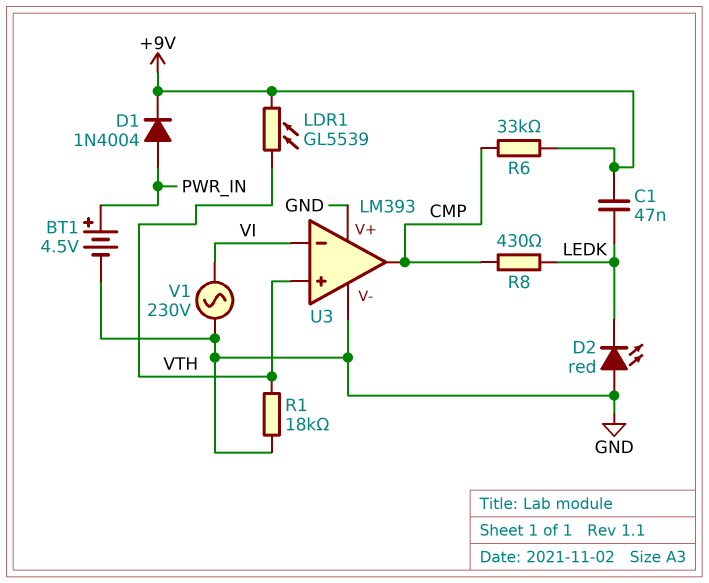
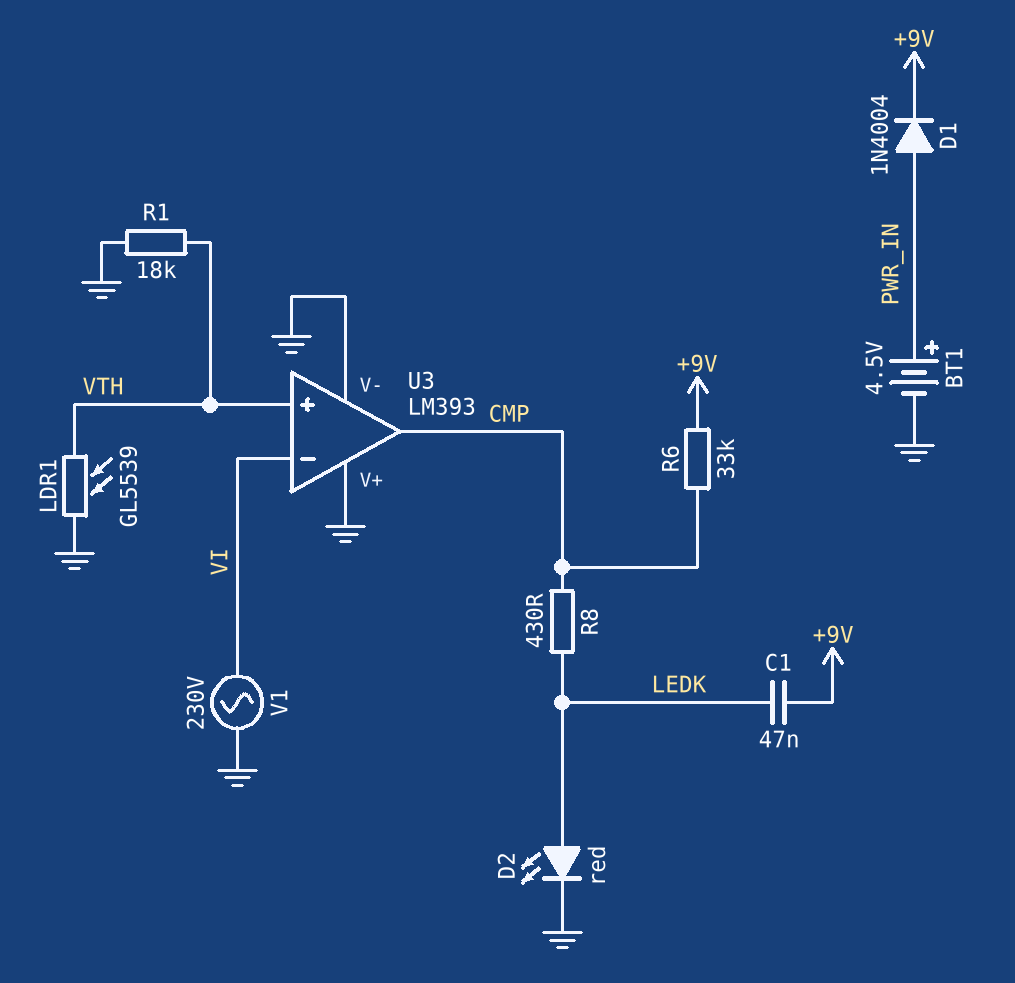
D2: LED red (A GND, K LEDK) -> LED red (A LEDK, K GND)
LDR1: GL5539 (+9V, VTH) -> GL5539 (GND, VTH)

